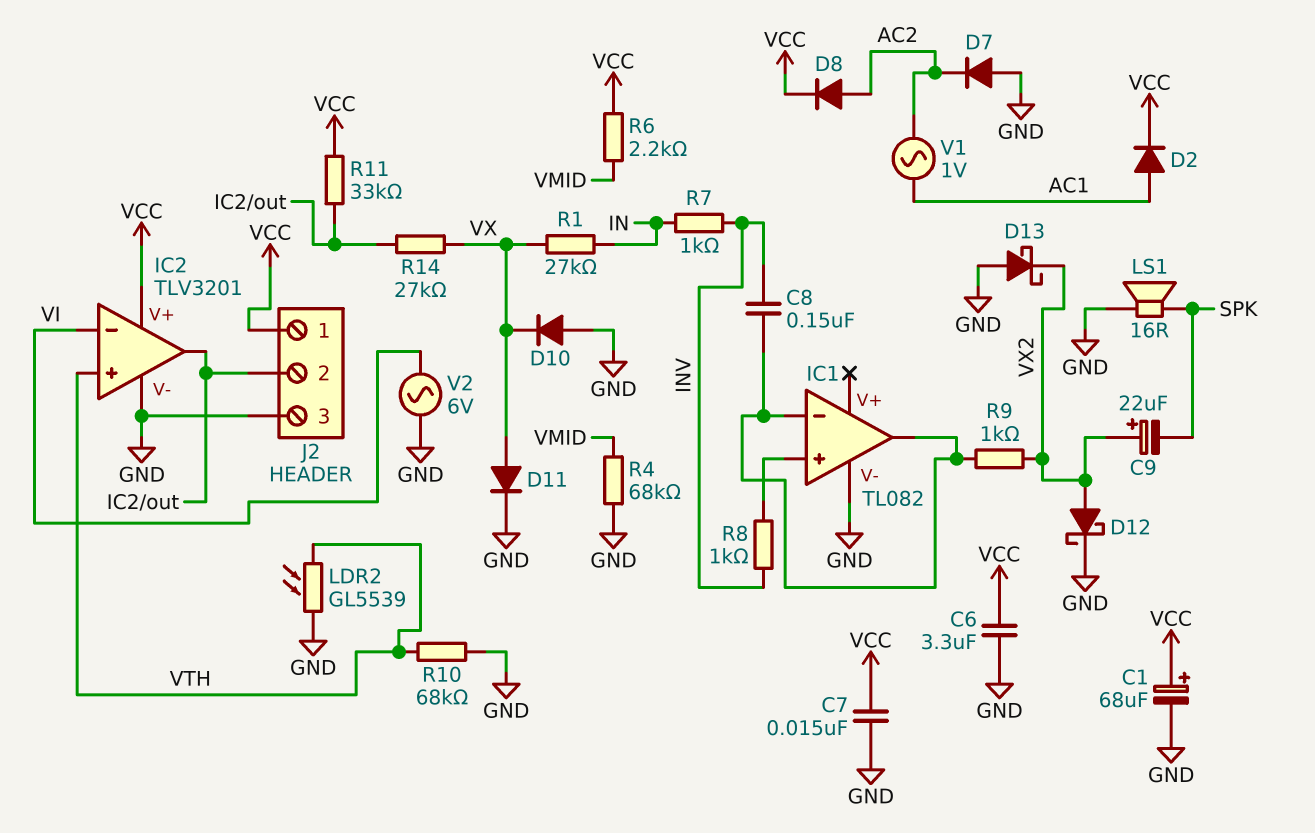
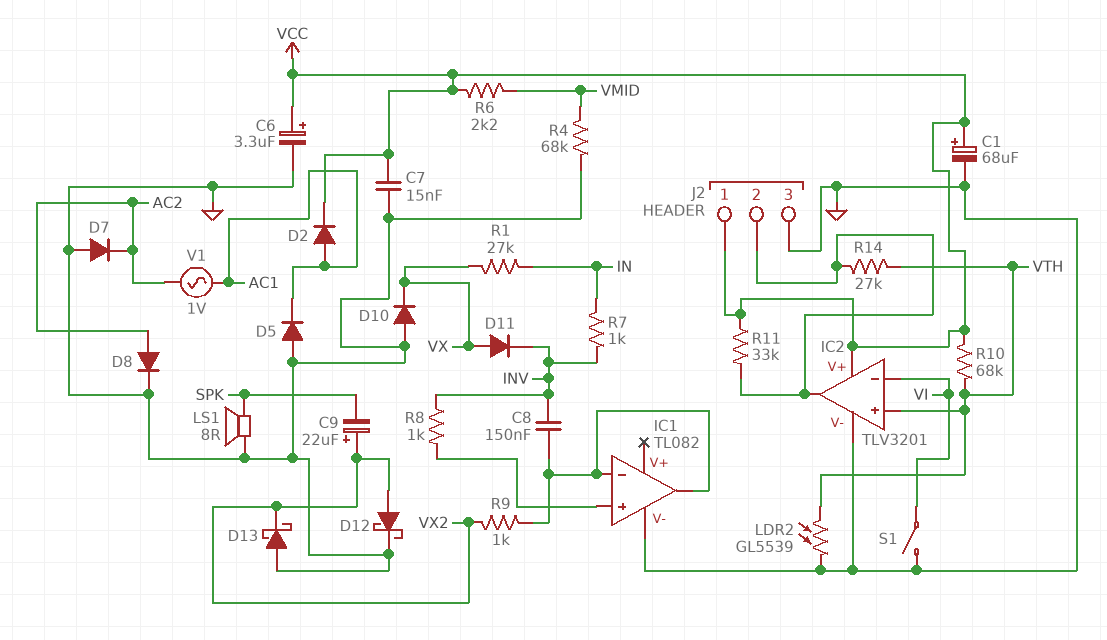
C6: 3.3uF (GND, VCC) -> 3.3uF (plus VCC, minus GND)
D5: none -> diode (A GND, K AC1)
D8: diode (A AC2, K VCC) -> diode (A AC2, K GND)
D11: diode (A VX, K GND) -> diode (A VX, K INV)
LS1: speaker 16R (GND, SPK) -> speaker 8R (GND, SPK)
R10: 68k (GND, VTH) -> 68k (VCC, VTH)
R14: 27k (IC2/out, VX) -> 27k (IC2/out, VTH)
S1: none -> switch (GND, VI)
V2: AC 6V (GND, VI) -> none

